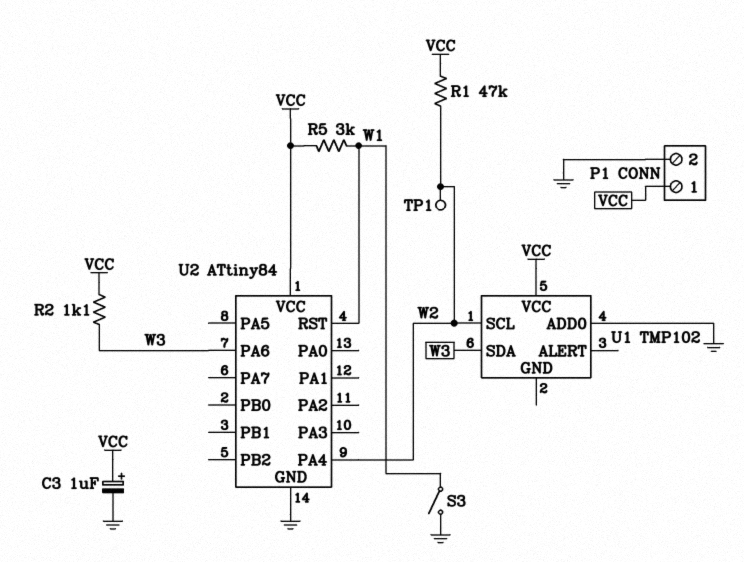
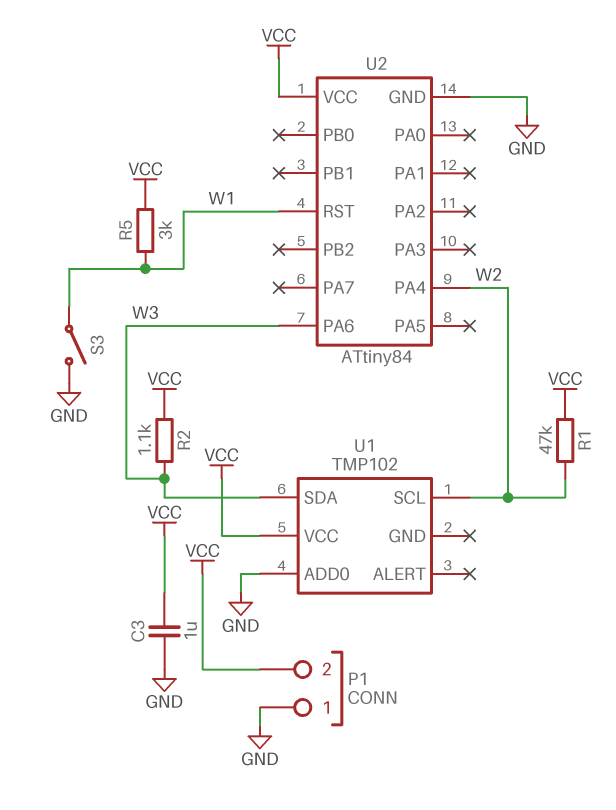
C3: 1uF (plus VCC, minus GND) -> 1uF (GND, VCC)
P1 pin 1: VCC -> GND
P1 pin 2: GND -> VCC
TP1: test point (W2) -> none

